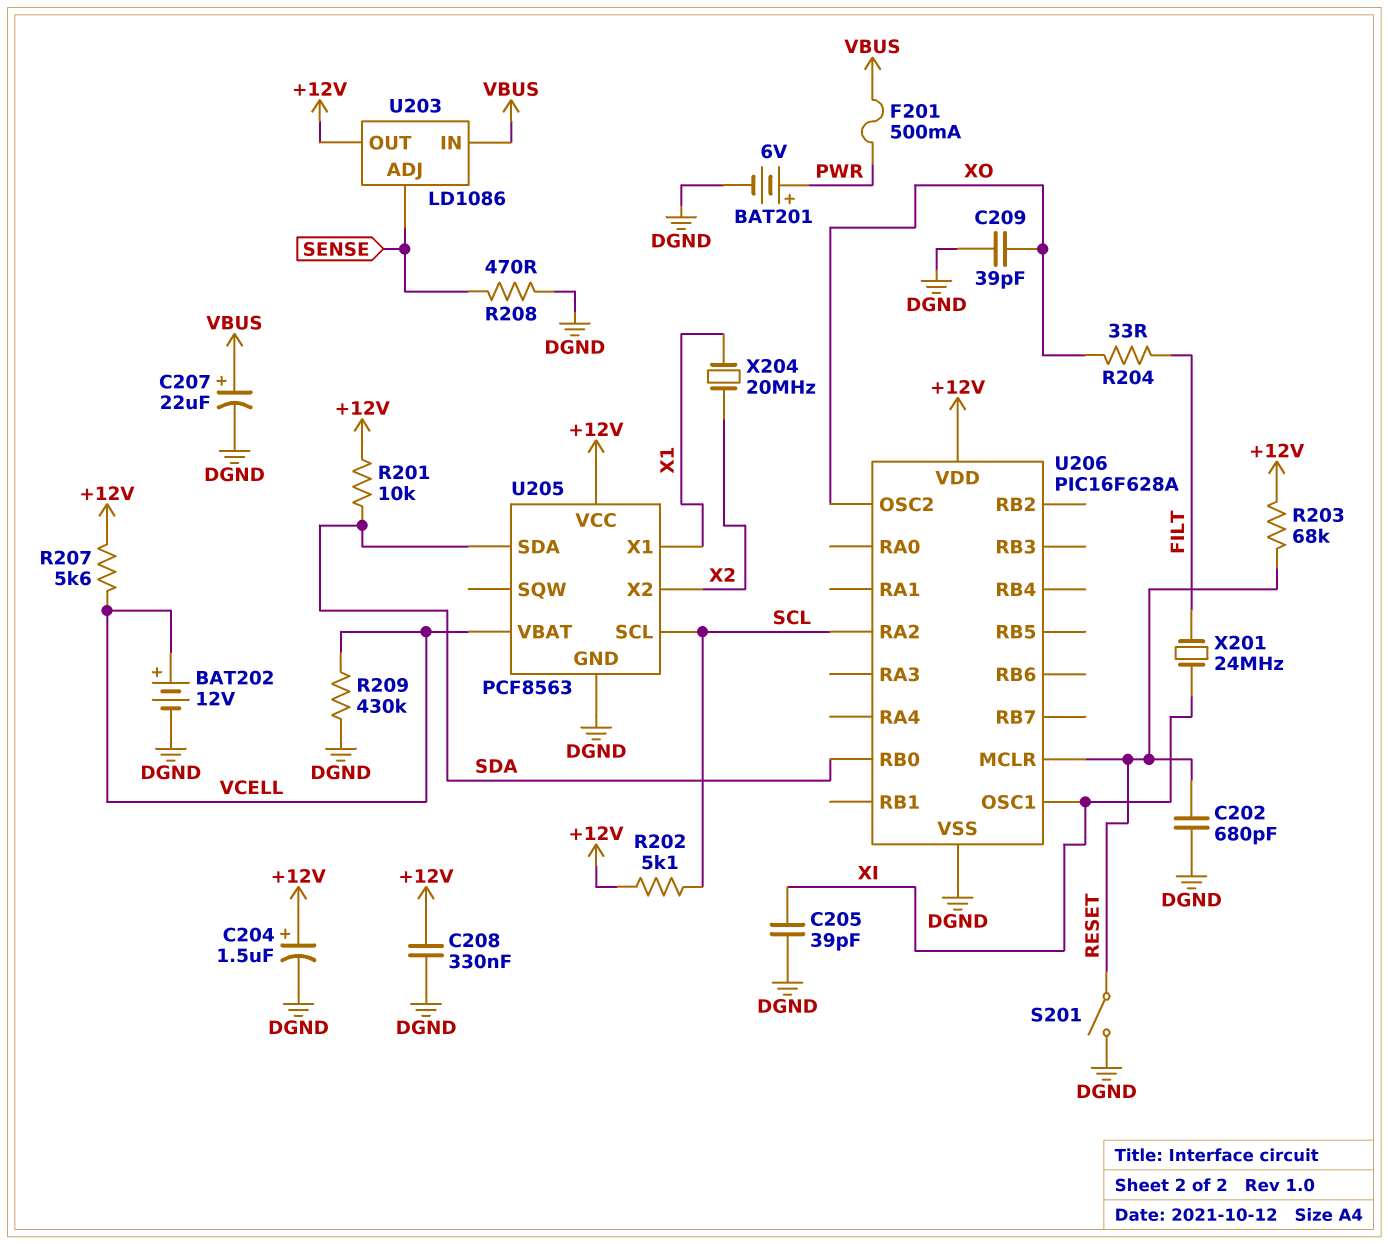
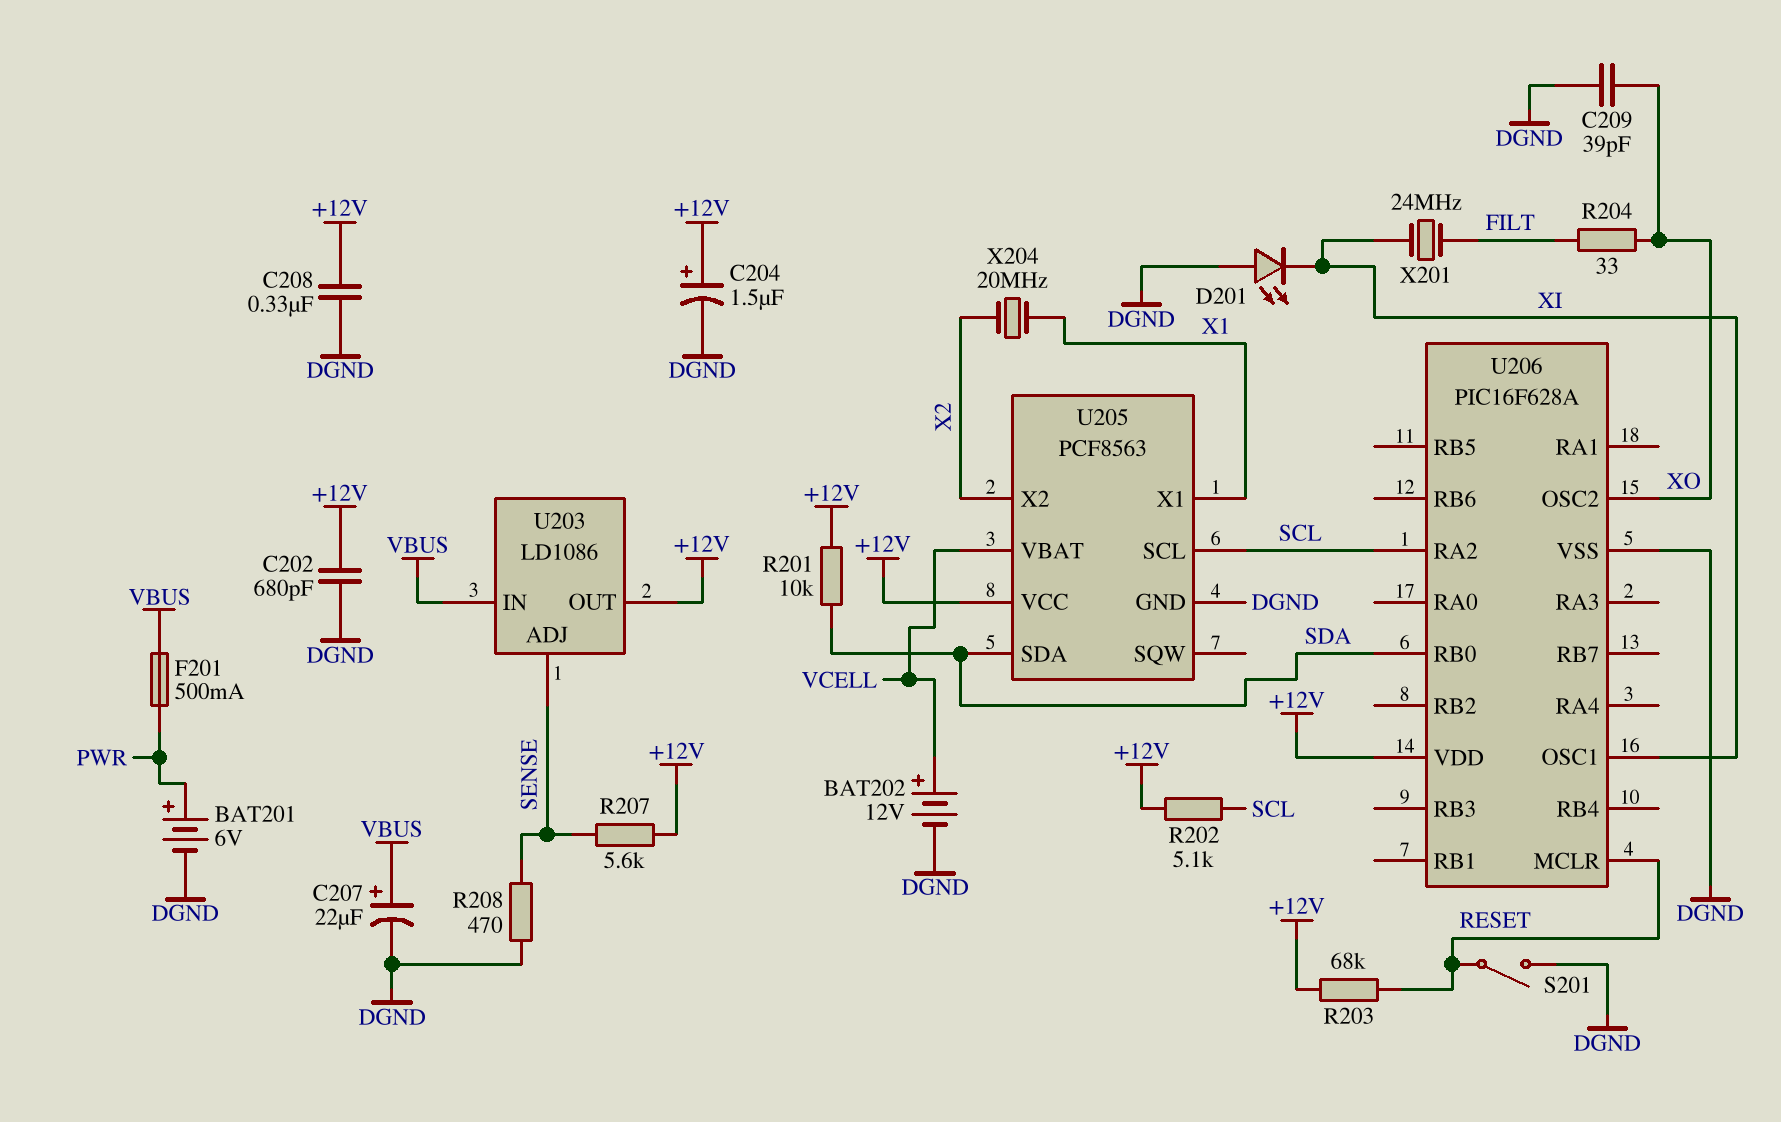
C202: 680pF (DGND, RESET) -> 680pF (+12V, DGND)
C205: 39pF (DGND, XI) -> none
D201: none -> LED (A DGND, K XI)
R207: 5.6k (+12V, VCELL) -> 5.6k (+12V, SENSE)
R209: 430k (DGND, VCELL) -> none

